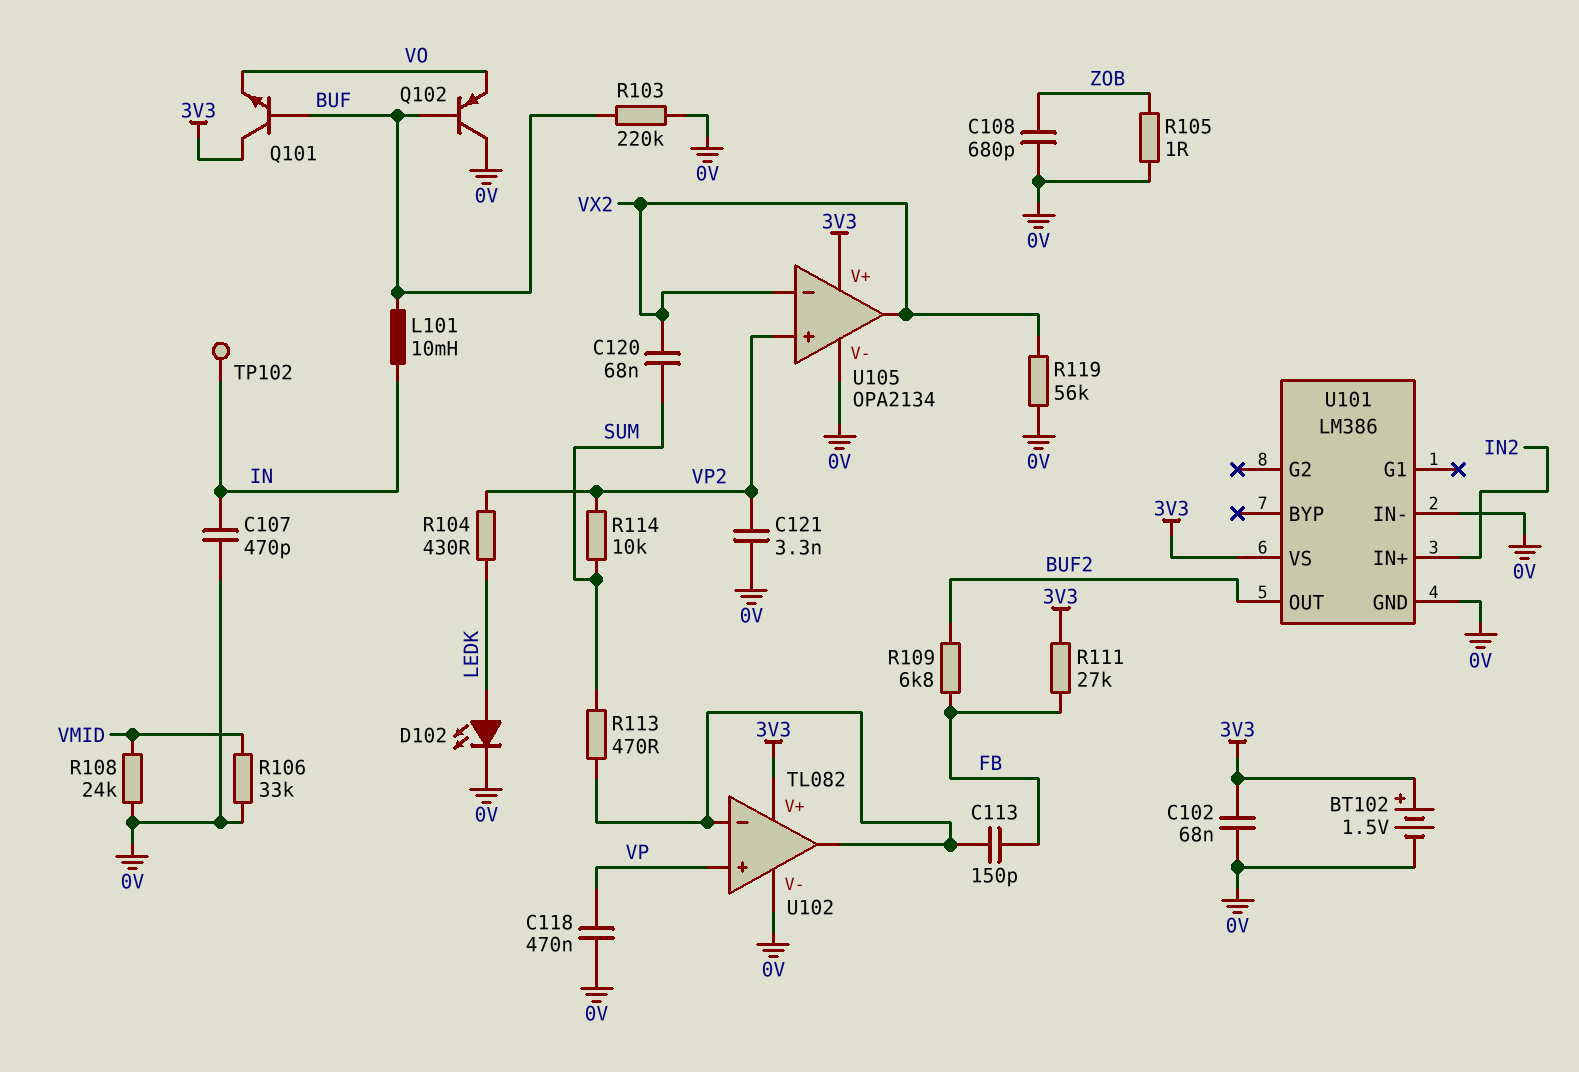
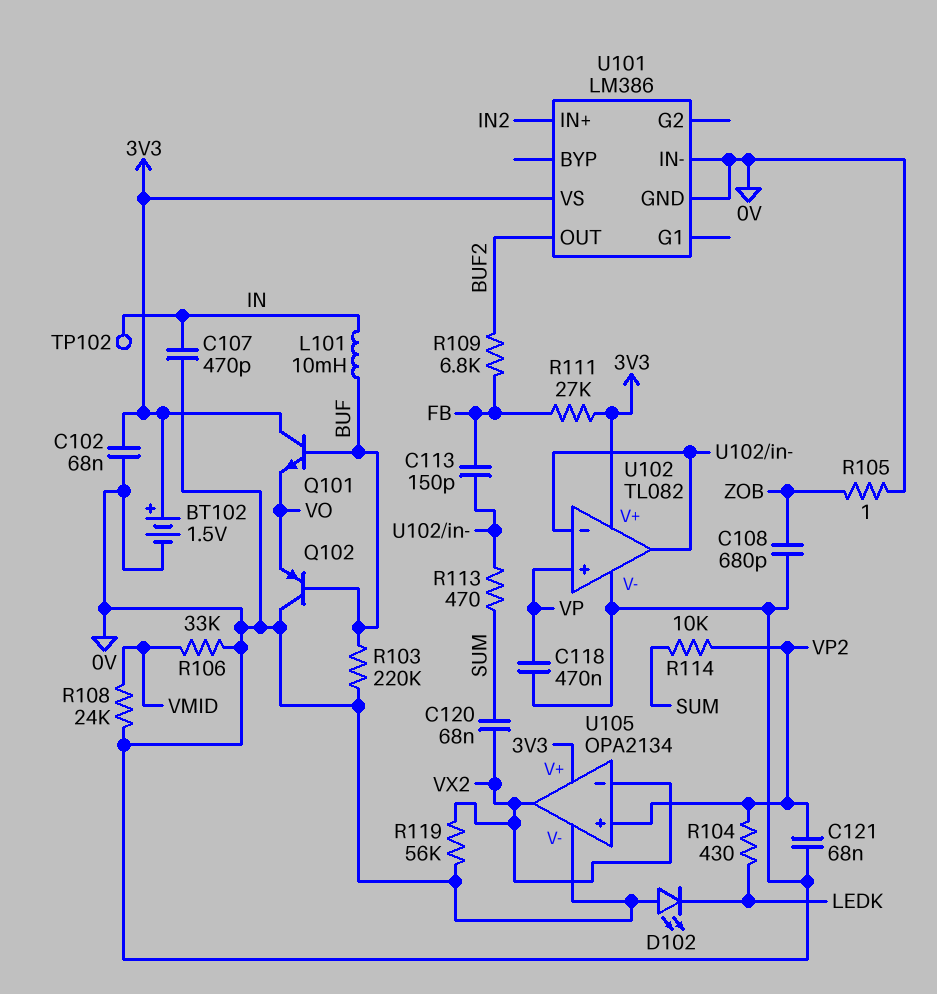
C121: 3.3nF (0V, VP2) -> 68nF (0V, VP2)
D102: LED (A LEDK, K 0V) -> LED (A 0V, K LEDK)

